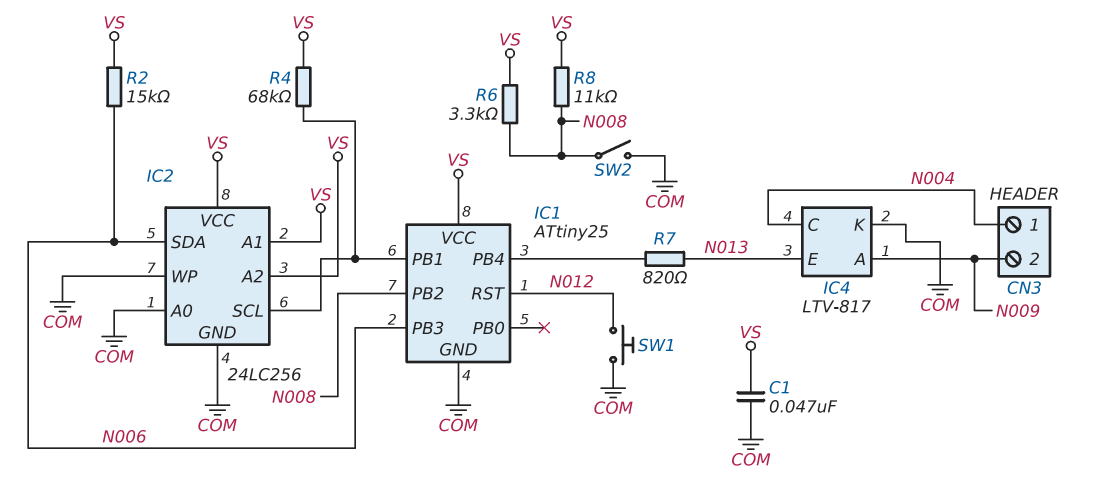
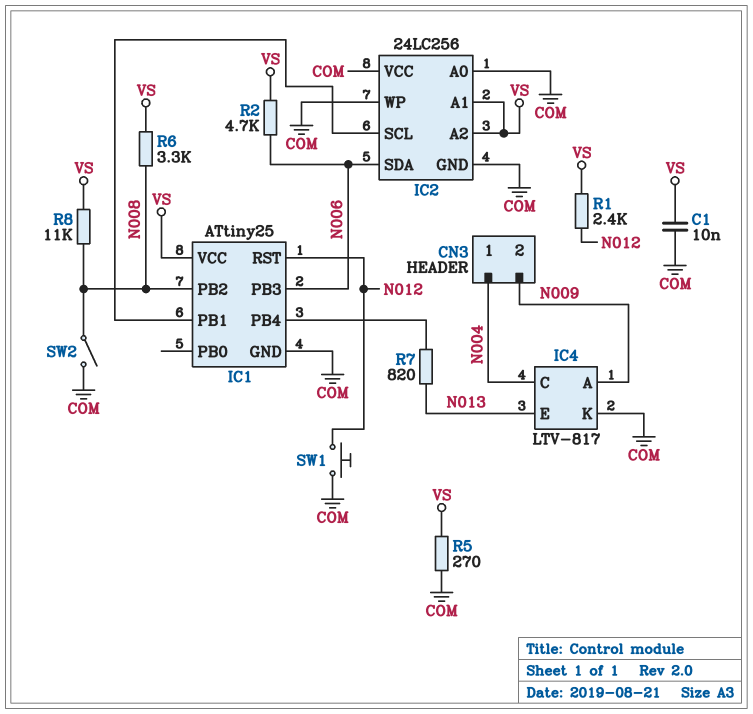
C1: 47nF (COM, VS) -> 10nF (COM, VS)
IC2 pin VCC: VS -> COM
R1: none -> 2.4k (N012, VS)
R2: 15k (N006, VS) -> 4.7k (N006, VS)
R4: 68k (IC1/PB1, VS) -> none
R5: none -> 270 (COM, VS)

